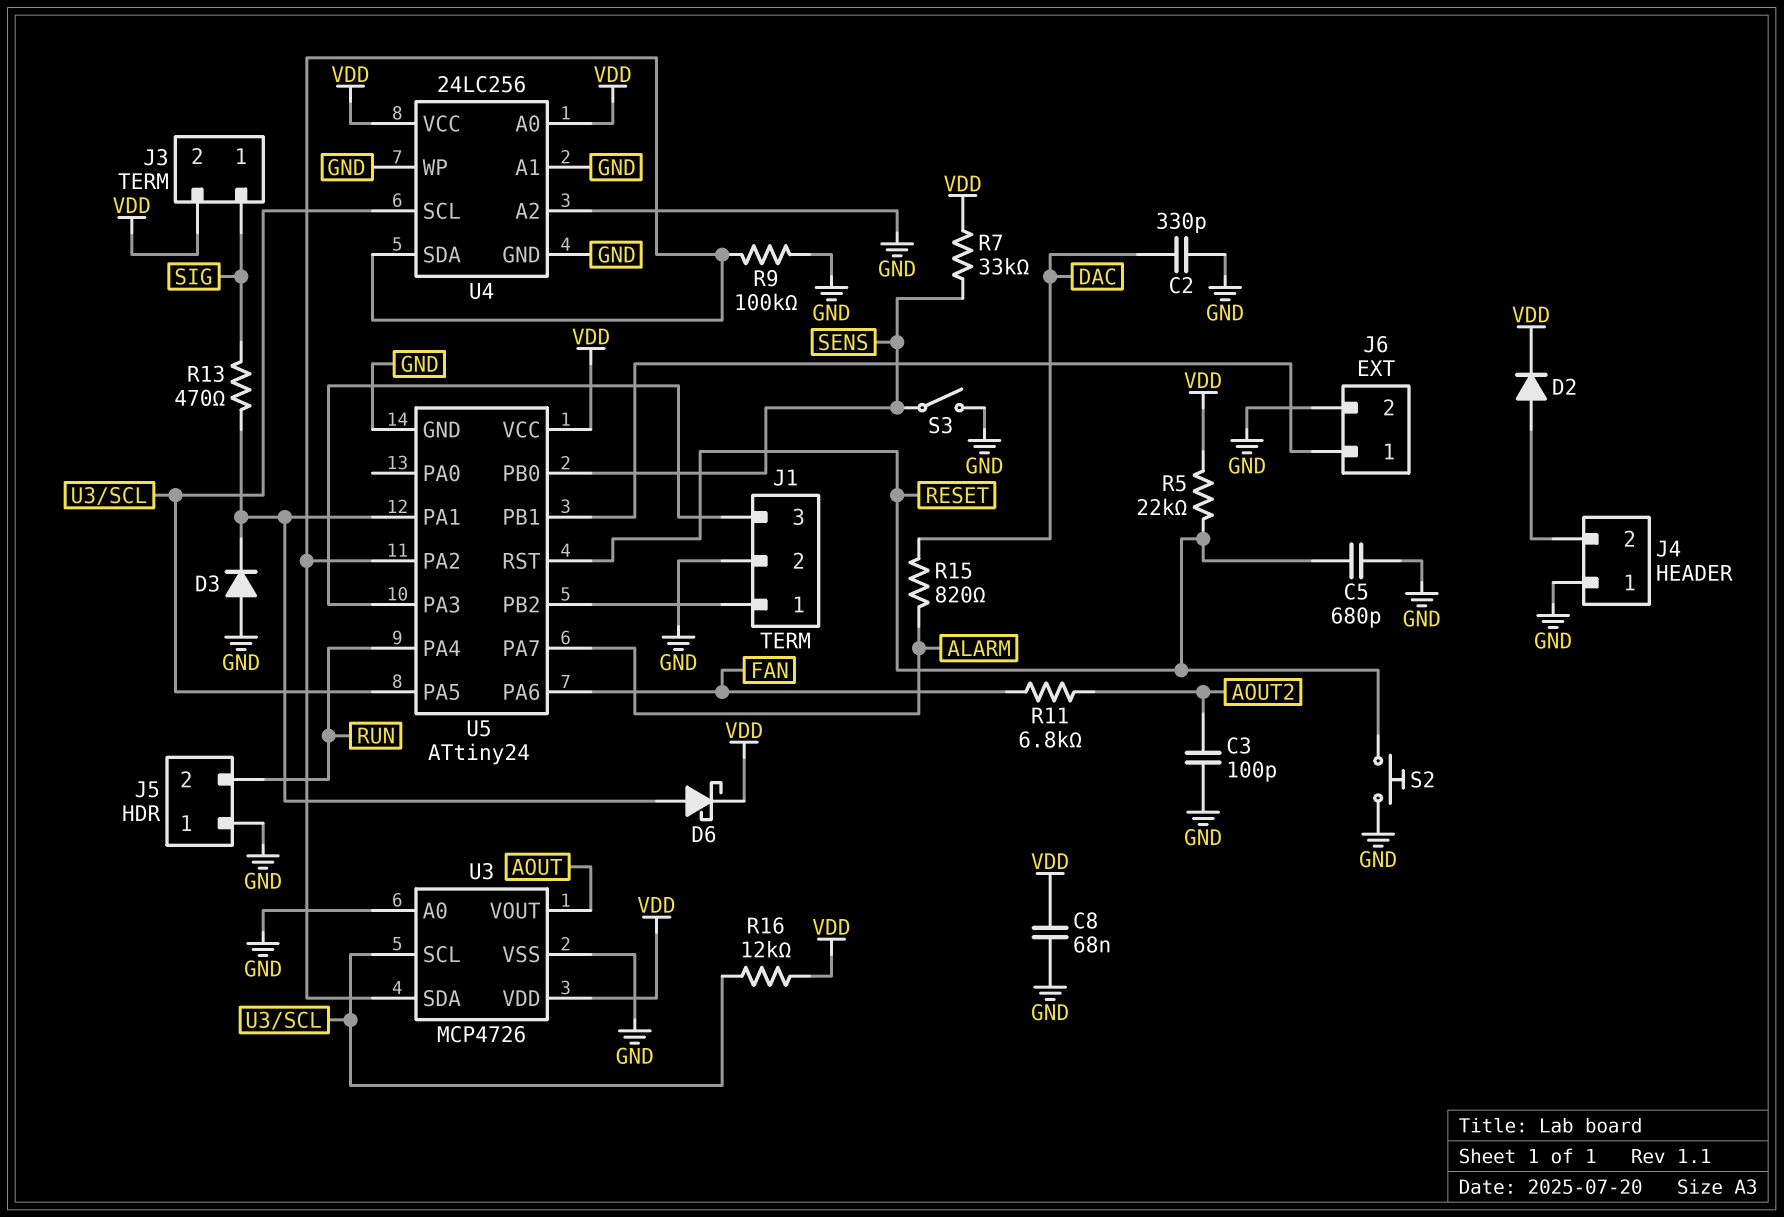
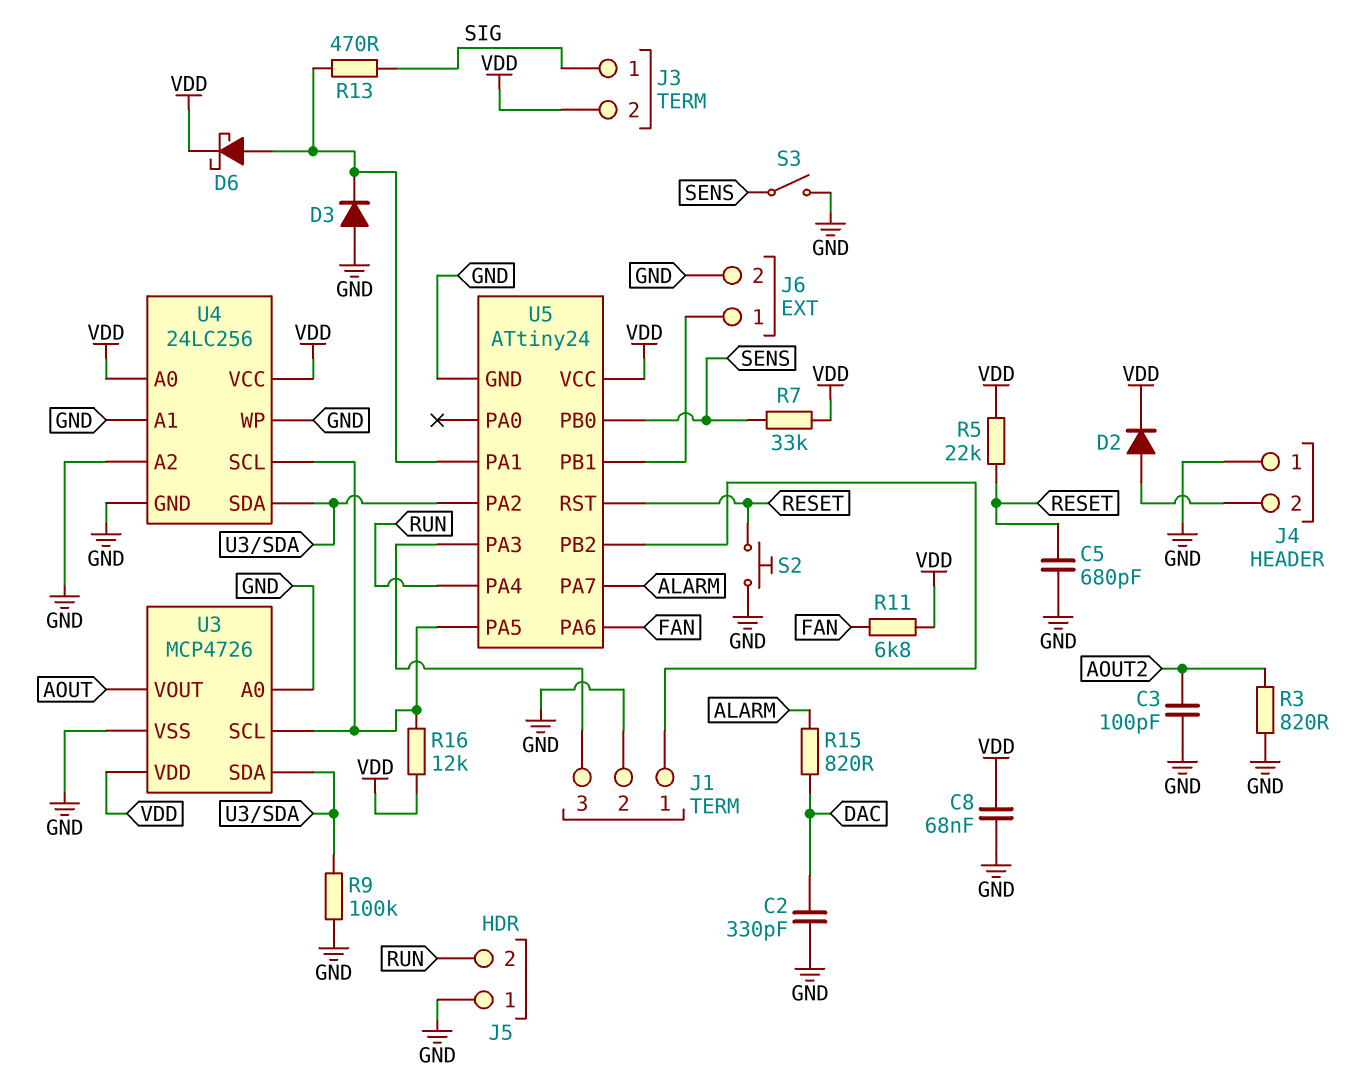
R3: none -> 820 (AOUT2, GND)
R11: 6.8k (AOUT2, FAN) -> 6.8k (FAN, VDD)

